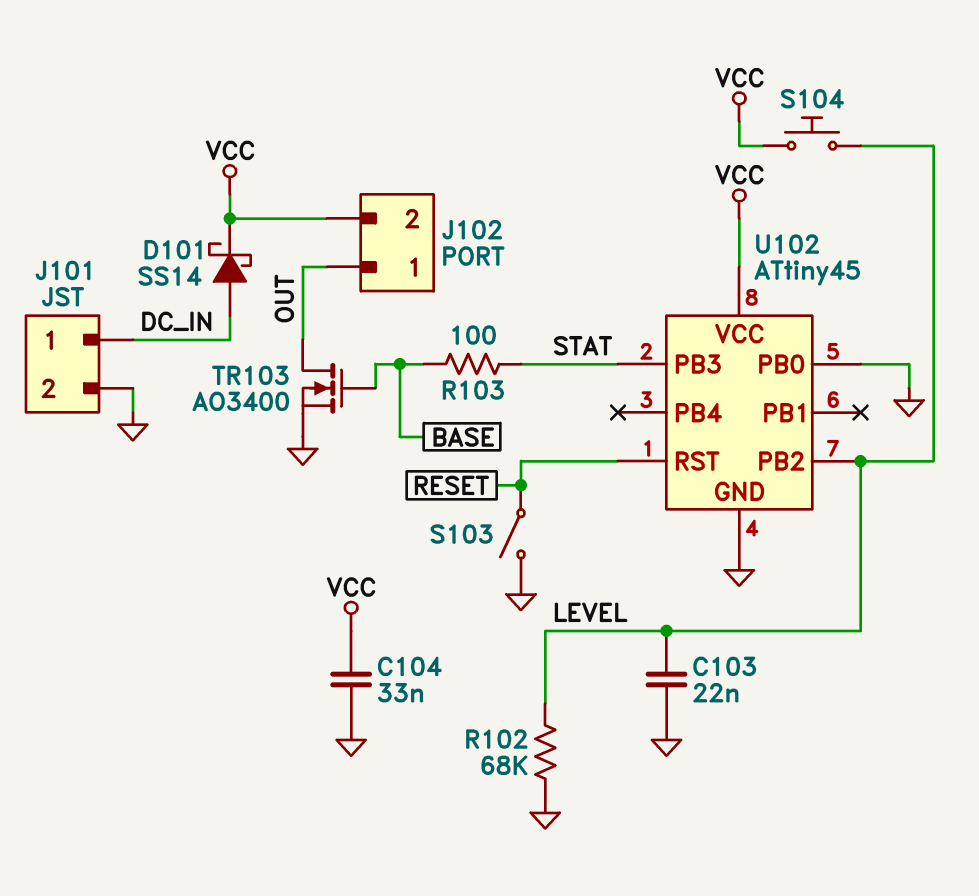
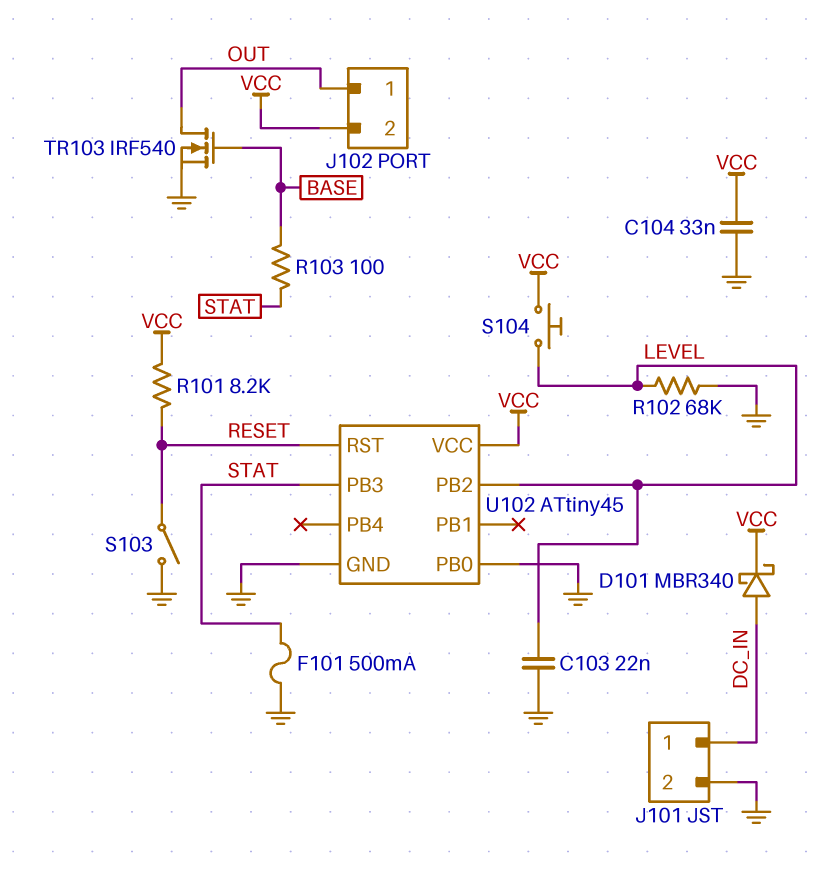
D101: schottky SS14 (A DC_IN, K VCC) -> schottky MBR340 (A DC_IN, K VCC)
F101: none -> 500mA (GND, STAT)
R101: none -> 8.2k (RESET, VCC)
TR103: NMOS AO3400 (G BASE, D OUT, S GND) -> NMOS IRF540 (G BASE, D OUT, S GND)

